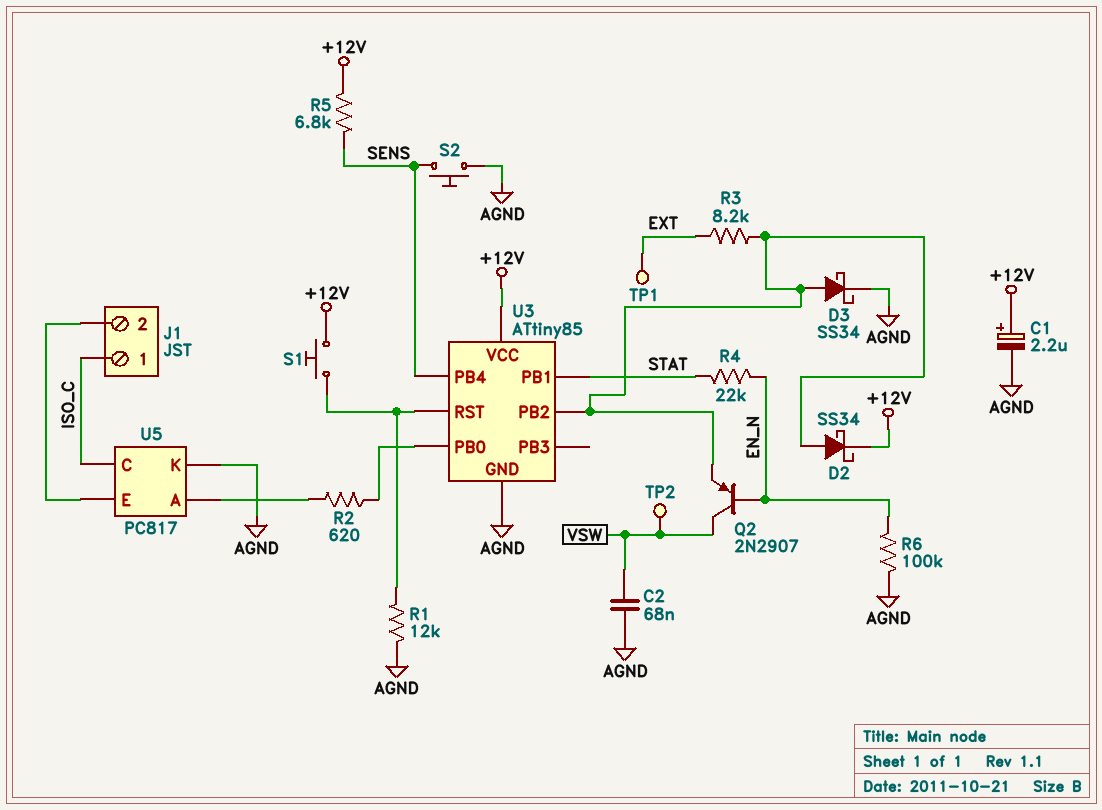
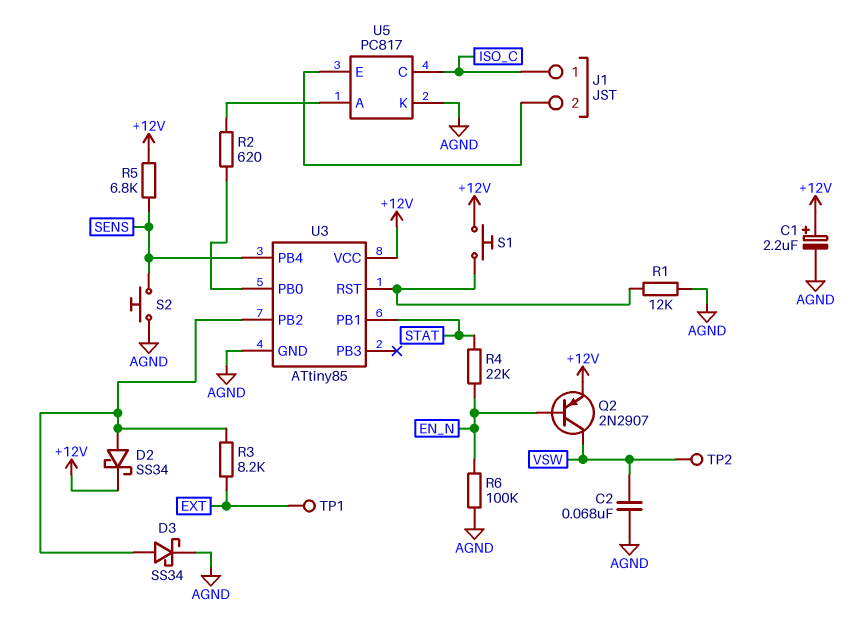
Q2: PNP 2N2907 (B EN_N, C VSW, E U3/PB2) -> PNP 2N2907 (B EN_N, C VSW, E +12V)

